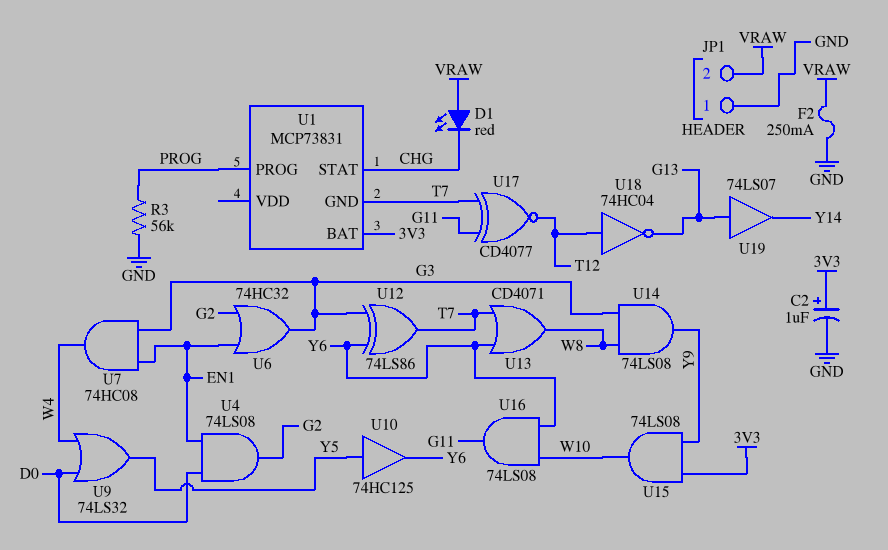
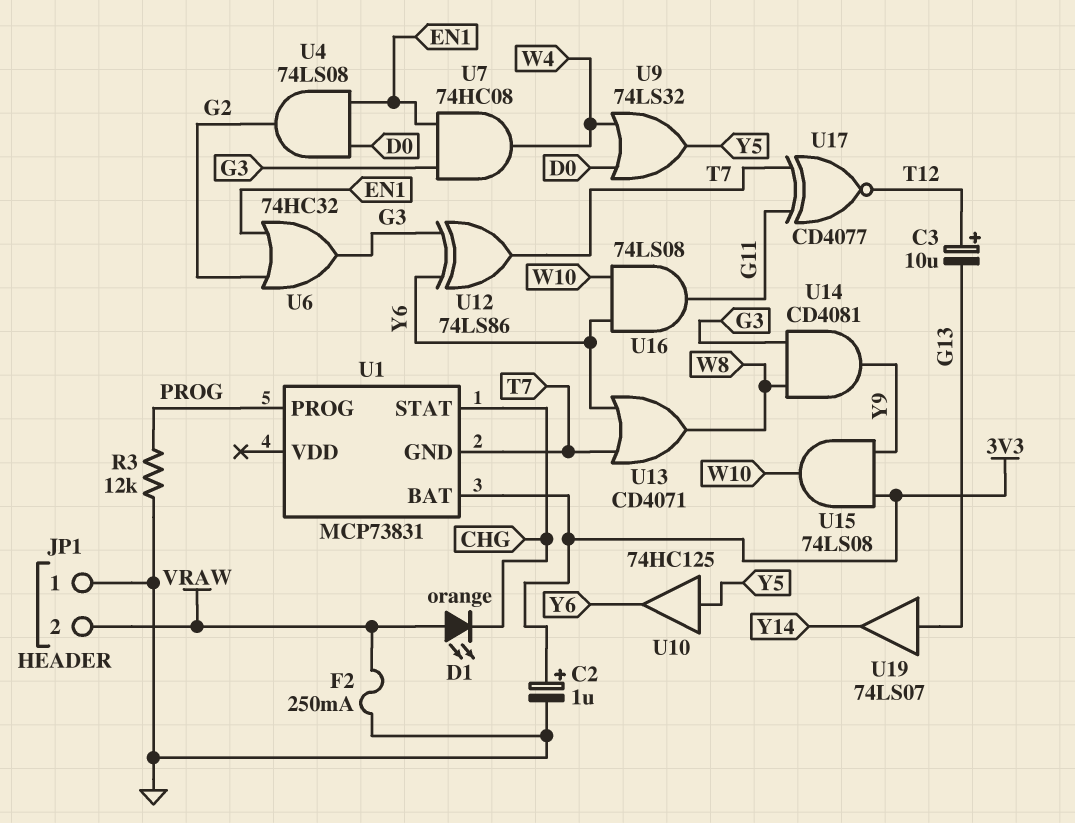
C3: none -> 10uF (plus T12, minus G13)
D1: LED red (A VRAW, K CHG) -> LED orange (A VRAW, K CHG)
R3: 56k (GND, PROG) -> 12k (GND, PROG)
U14: AND 74LS08 (in G3, in W8, out Y9) -> AND CD4081 (in G3, in W8, out Y9)
U18: NOT 74HC04 (in T12, out G13) -> none

